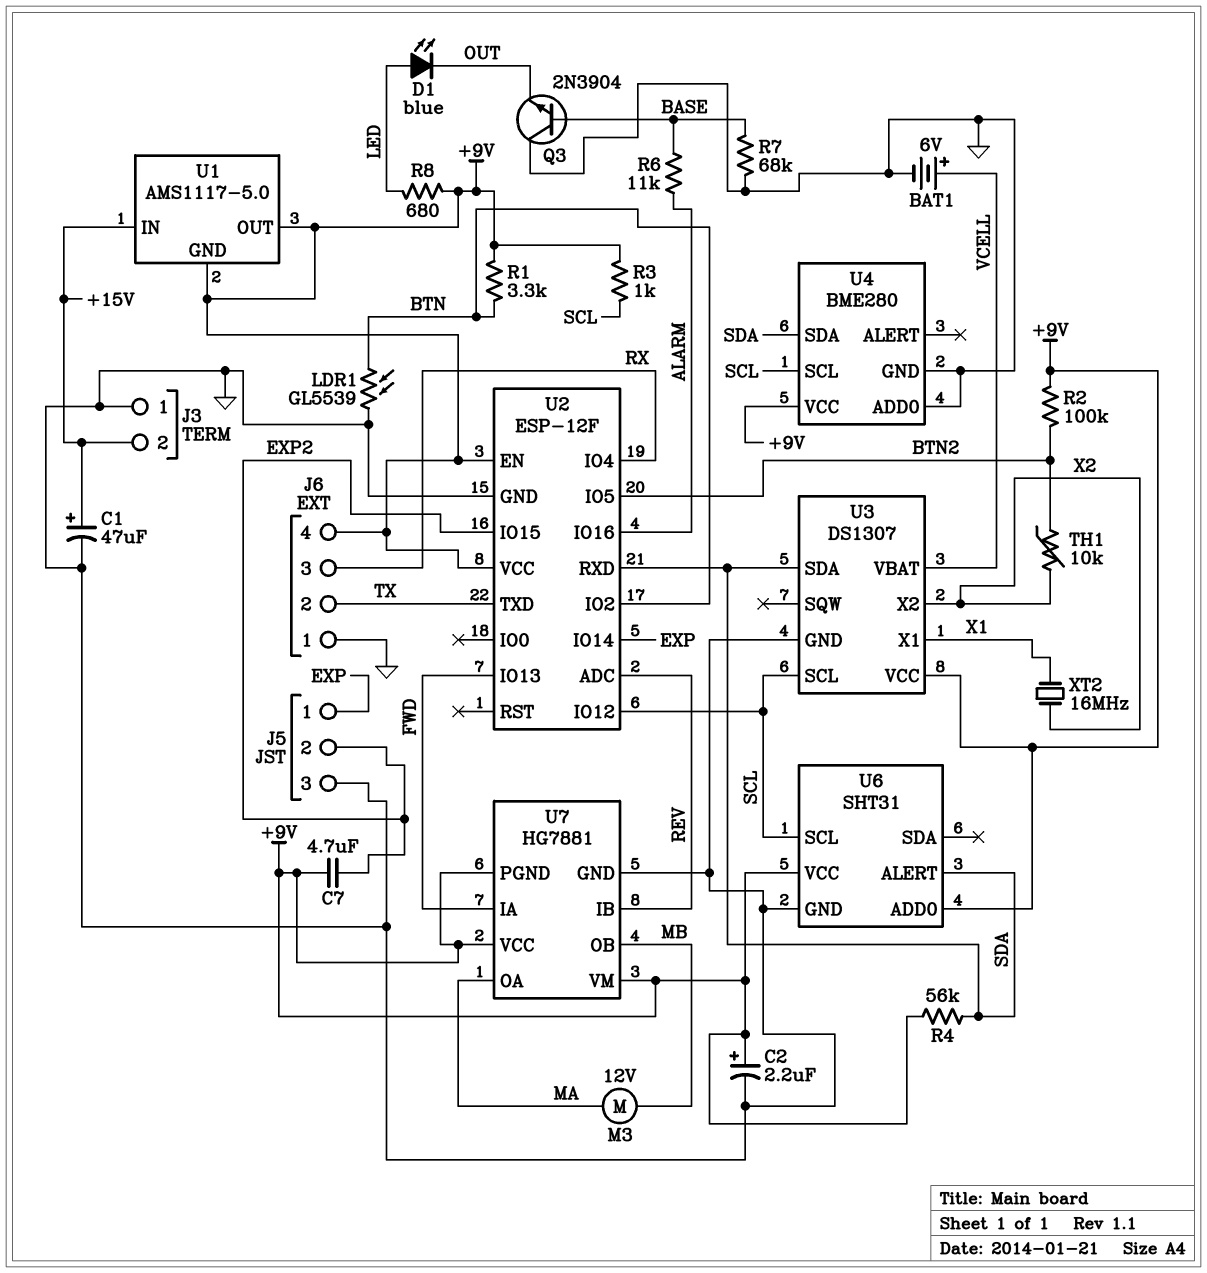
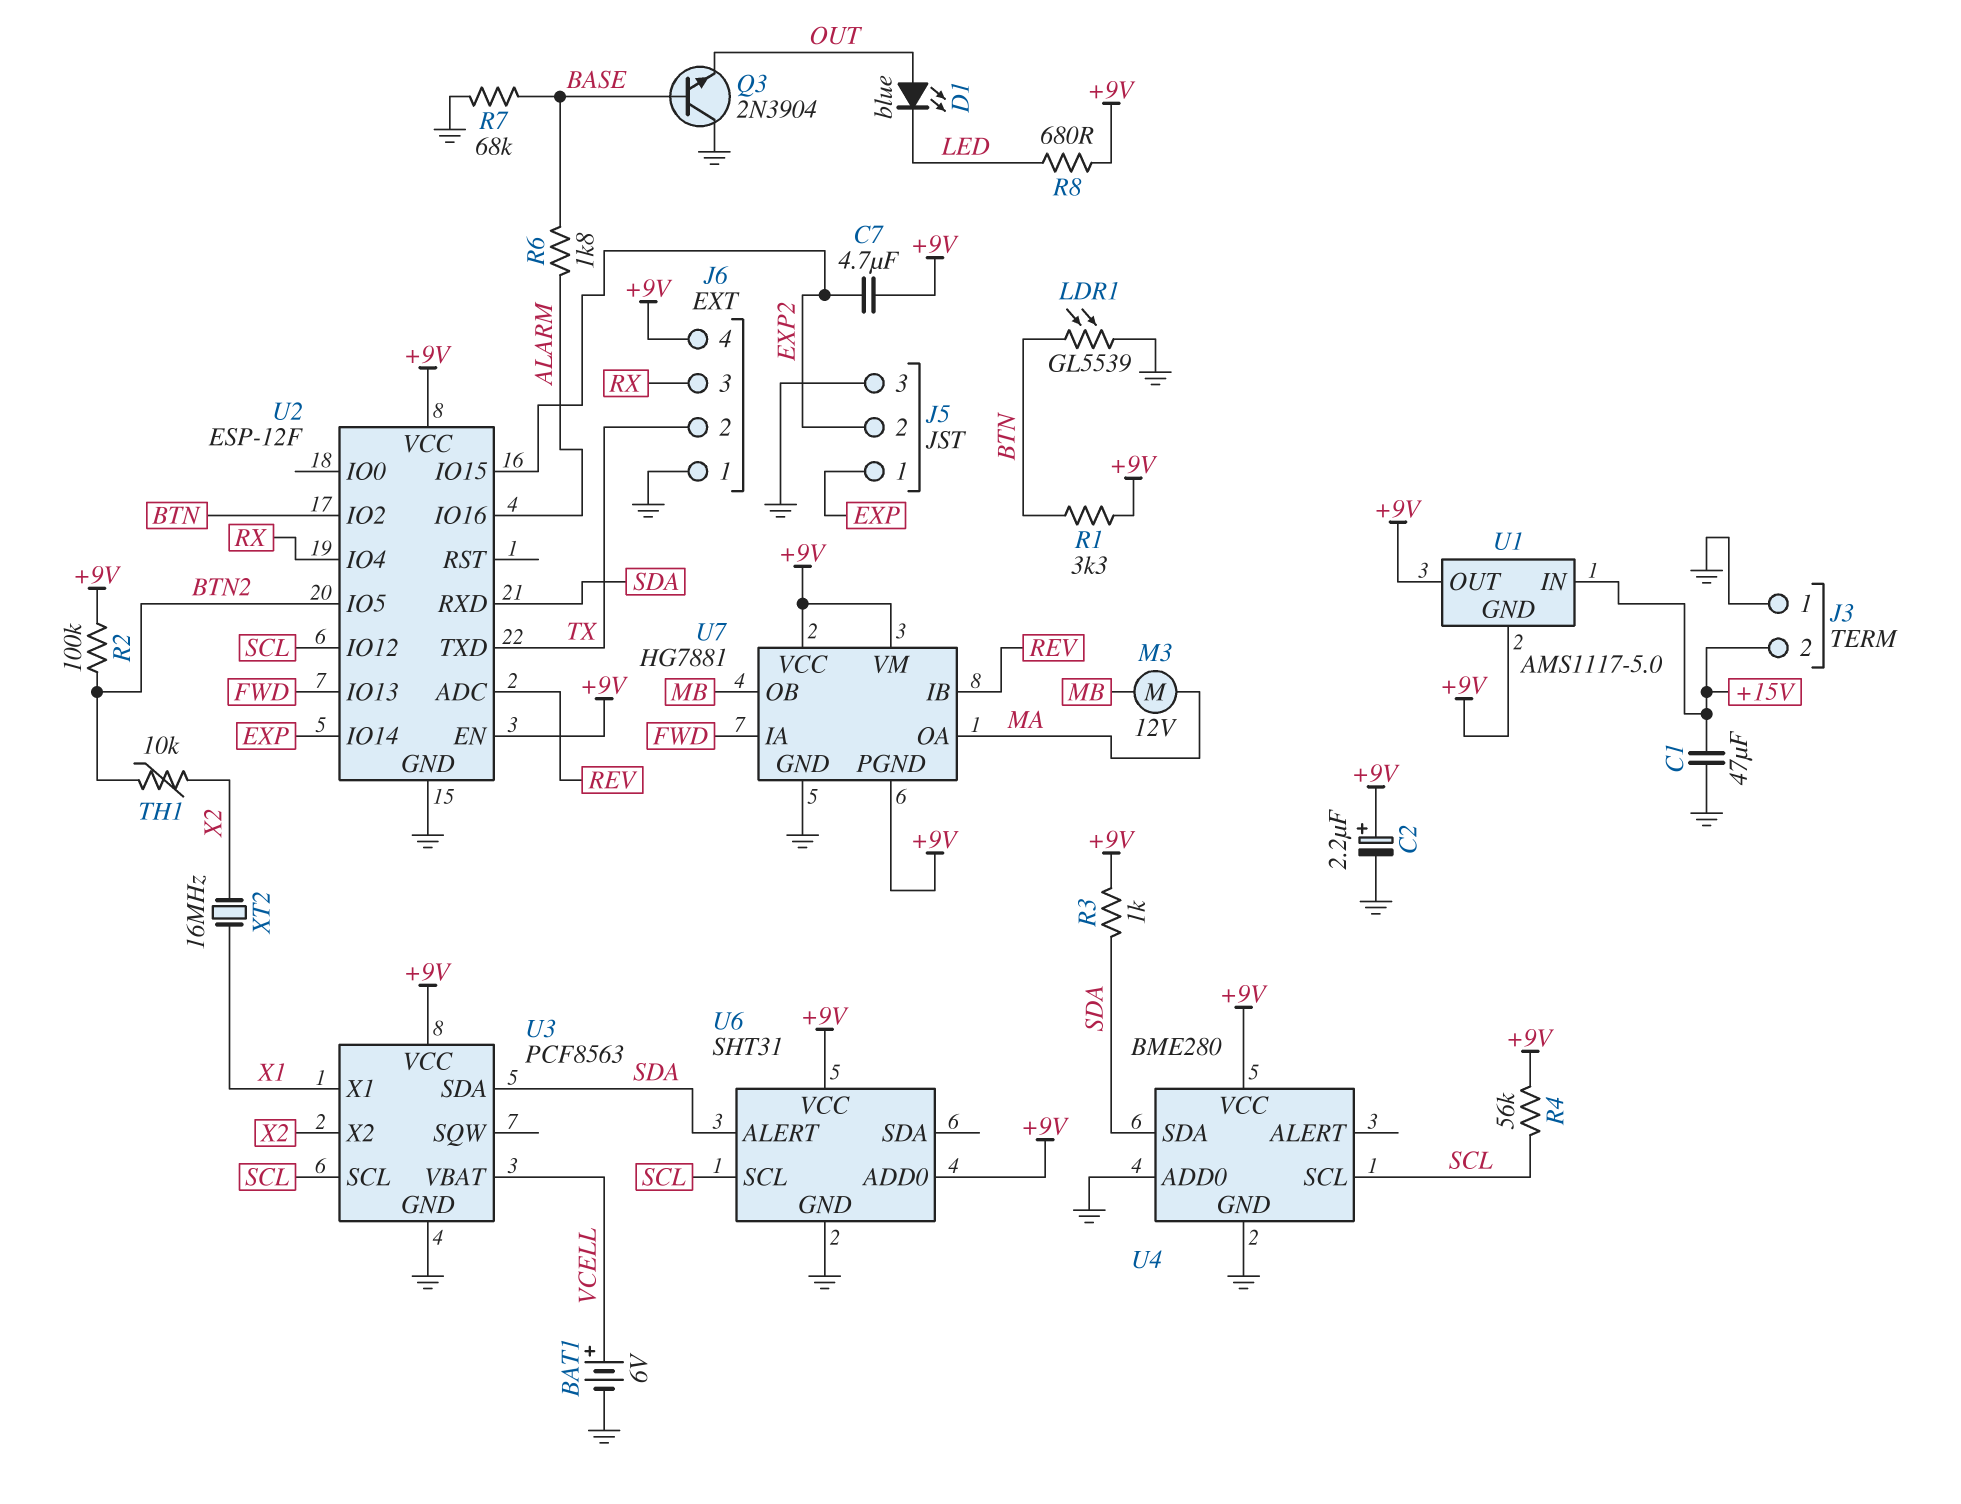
C1: 47uF (plus +15V, minus GND) -> 47uF (+15V, GND)
D1: LED blue (A LED, K OUT) -> LED blue (A OUT, K LED)
R3: 1k (+9V, SCL) -> 1k (+9V, SDA)
R4: 56k (+9V, SDA) -> 56k (+9V, SCL)
R6: 11k (ALARM, BASE) -> 1.8k (ALARM, BASE)
U3: DS1307 -> PCF8563

